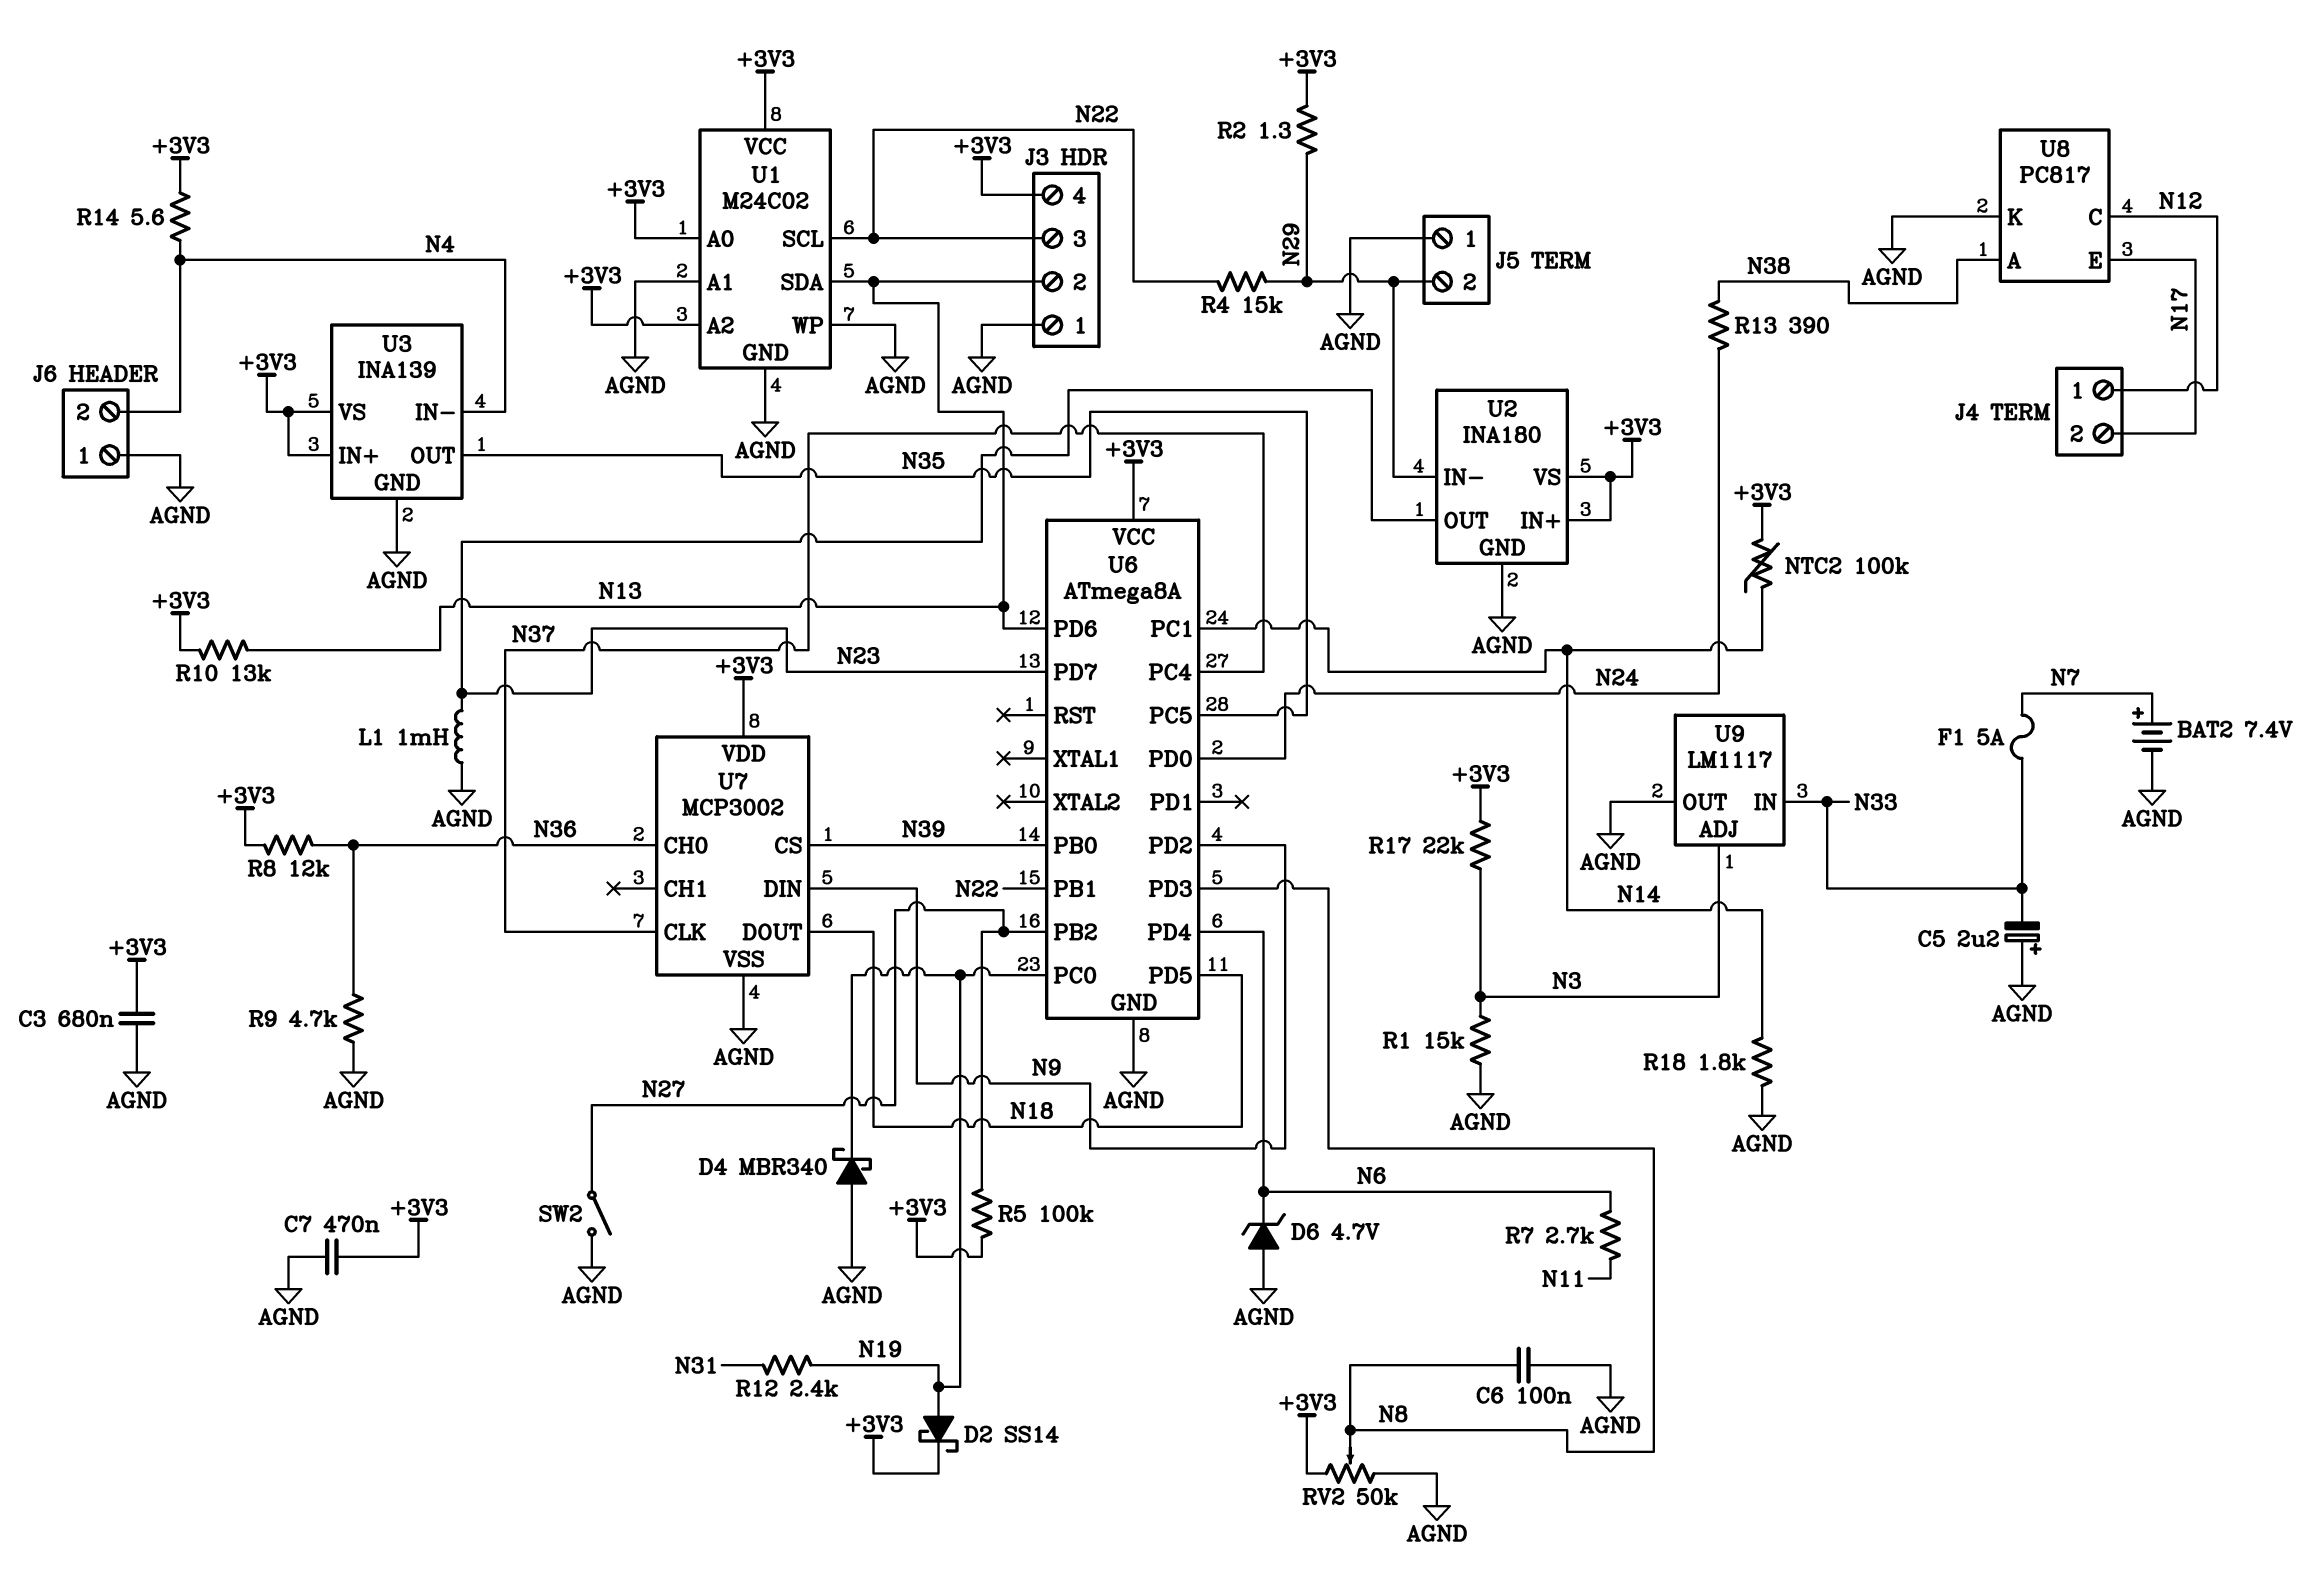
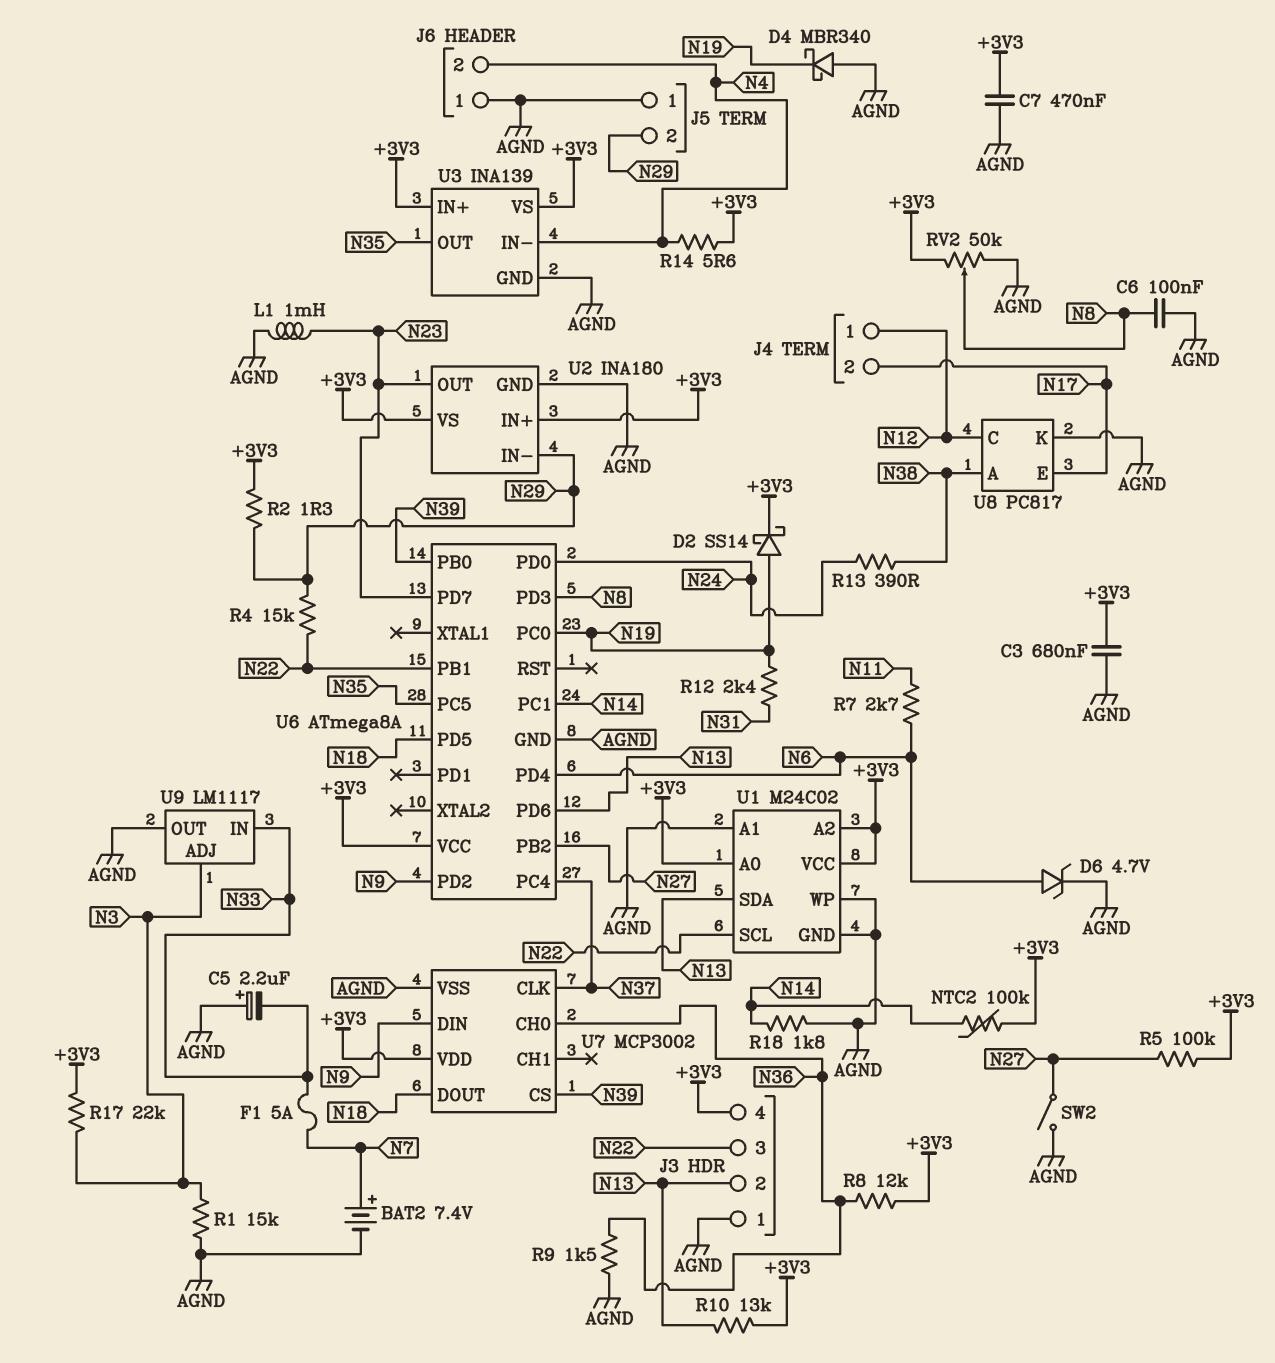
D6: zener 4.7V (A AGND, K N6) -> zener 4.7V (A N6, K AGND)
R9: 4.7k (AGND, N36) -> 1.5k (AGND, N36)

